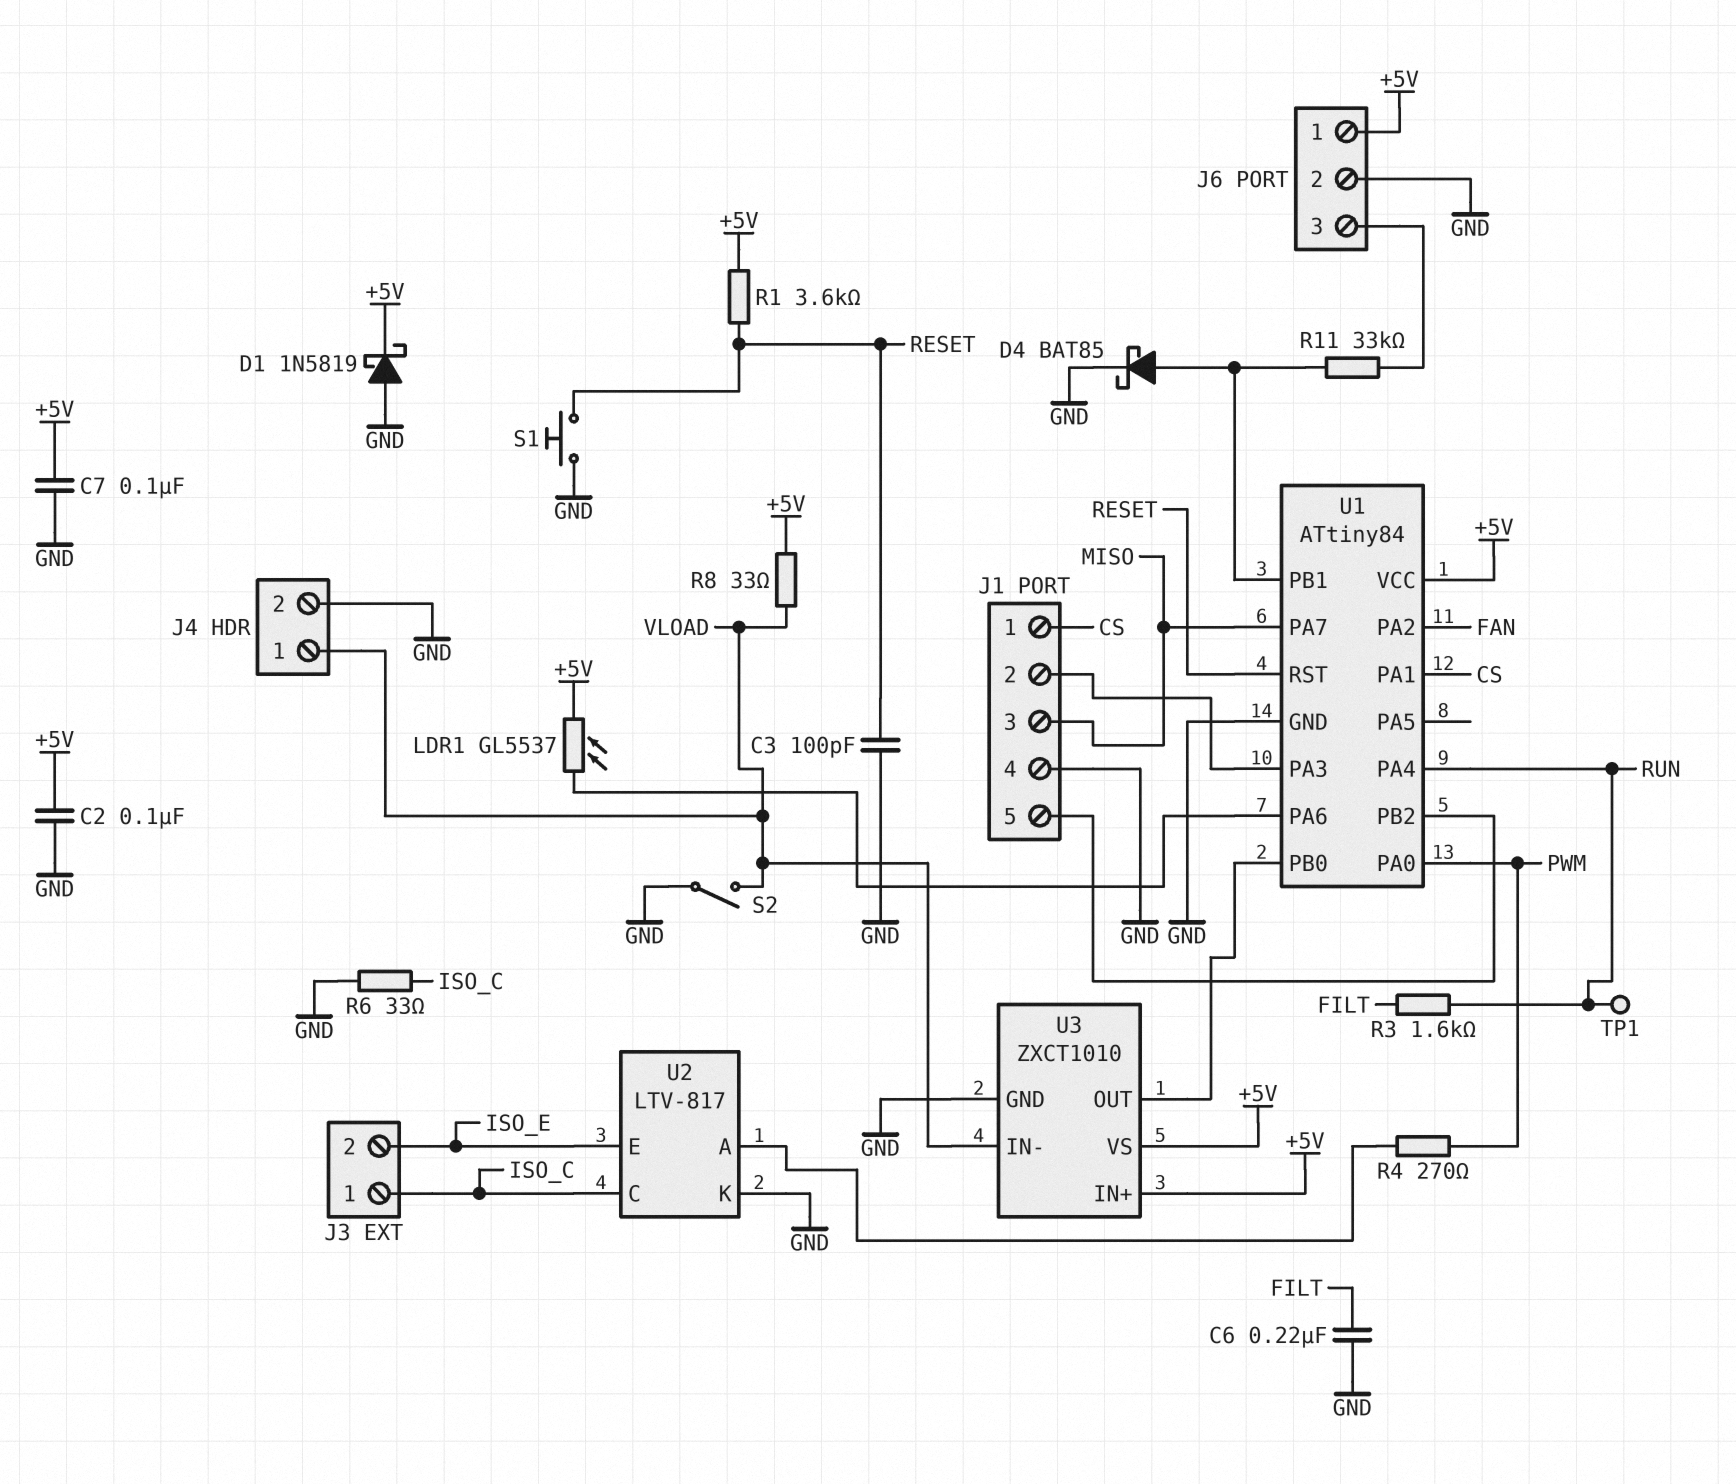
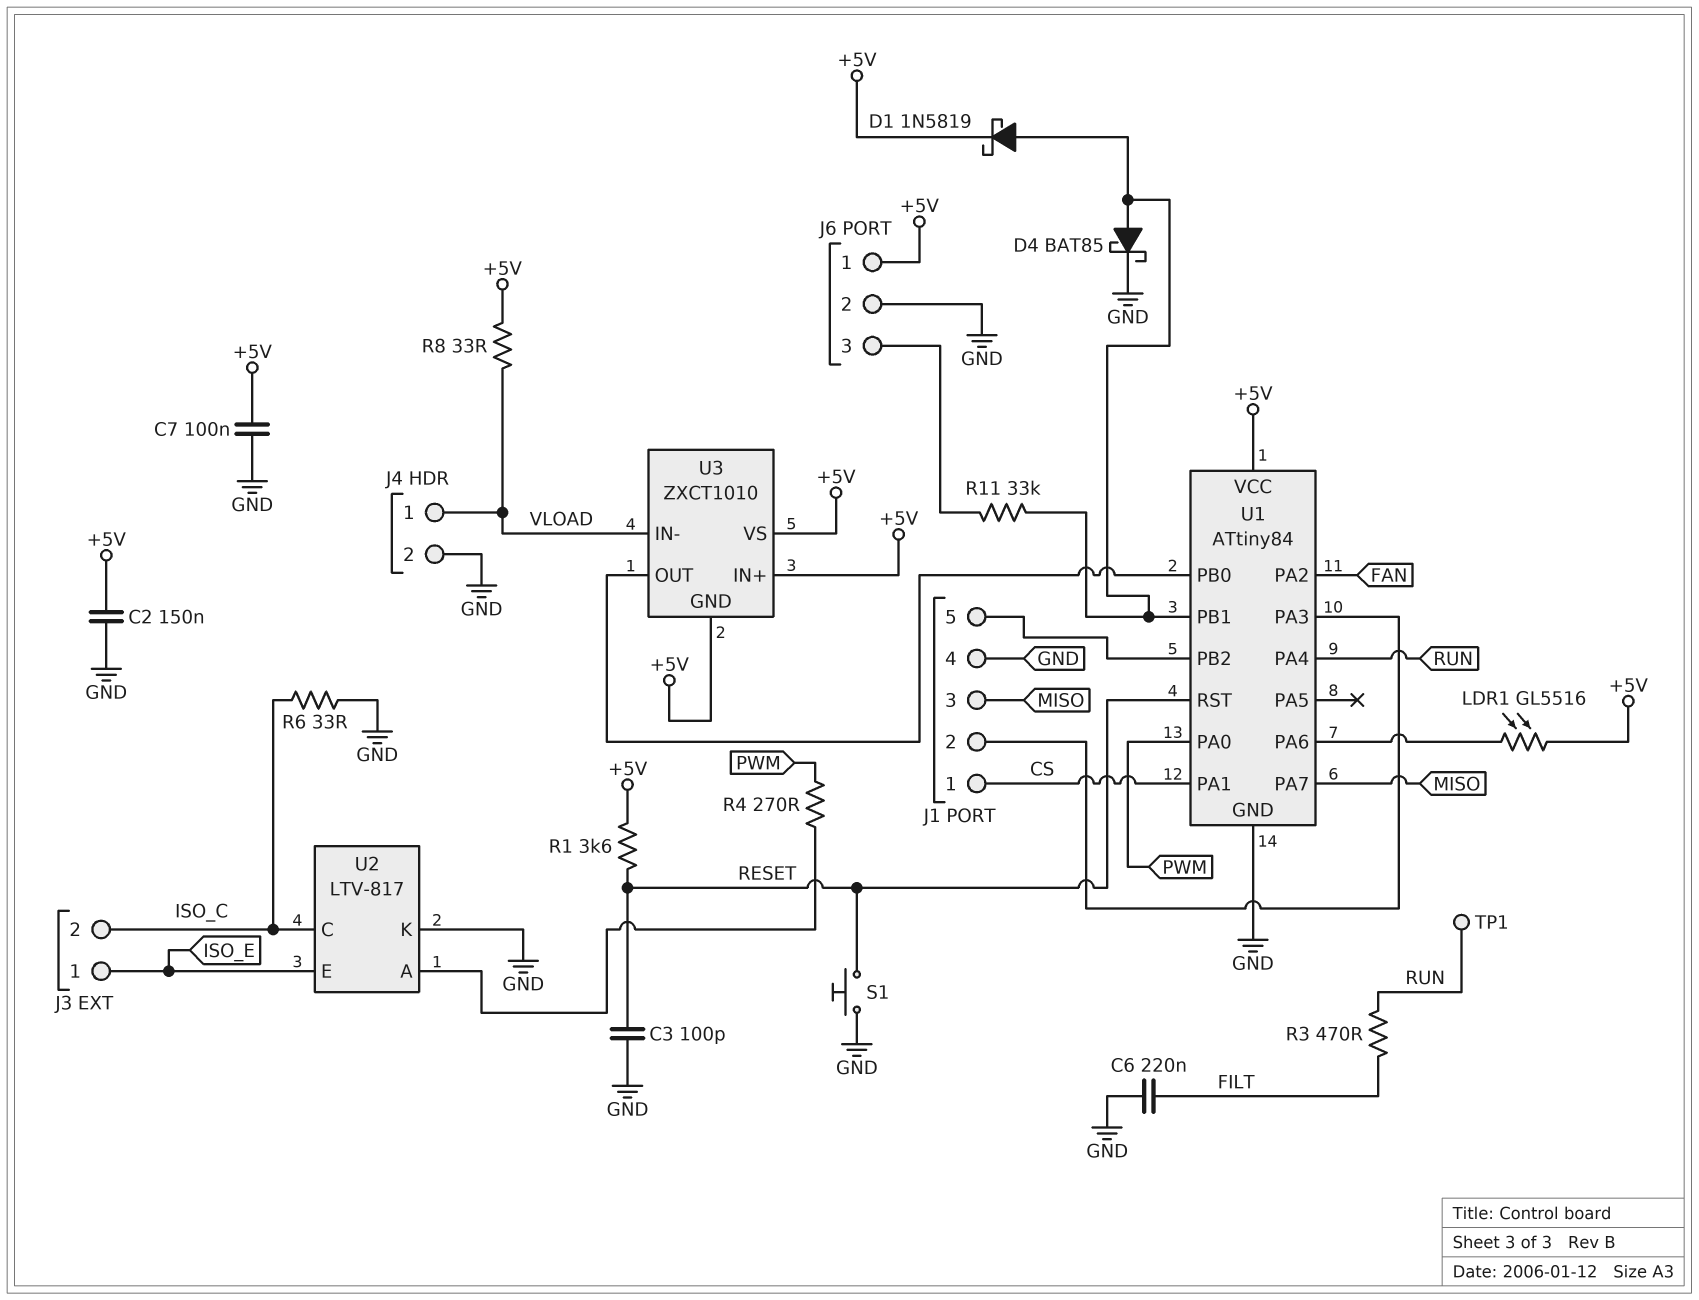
C2: 100nF (+5V, GND) -> 150nF (+5V, GND)
D1: schottky 1N5819 (A GND, K +5V) -> schottky 1N5819 (A U1/PB1, K +5V)
J3 pin 1: ISO_C -> ISO_E
J3 pin 2: ISO_E -> ISO_C
LDR1: GL5537 (+5V, U1/PA6) -> GL5516 (+5V, U1/PA6)
R3: 1.6k (FILT, RUN) -> 470 (FILT, RUN)
S2: switch (GND, VLOAD) -> none
U3 pin GND: GND -> +5V

